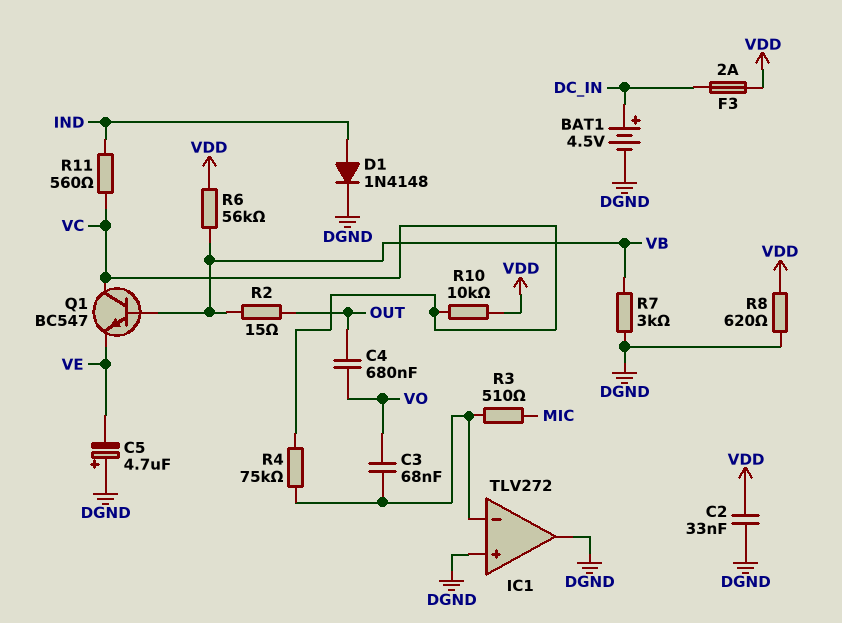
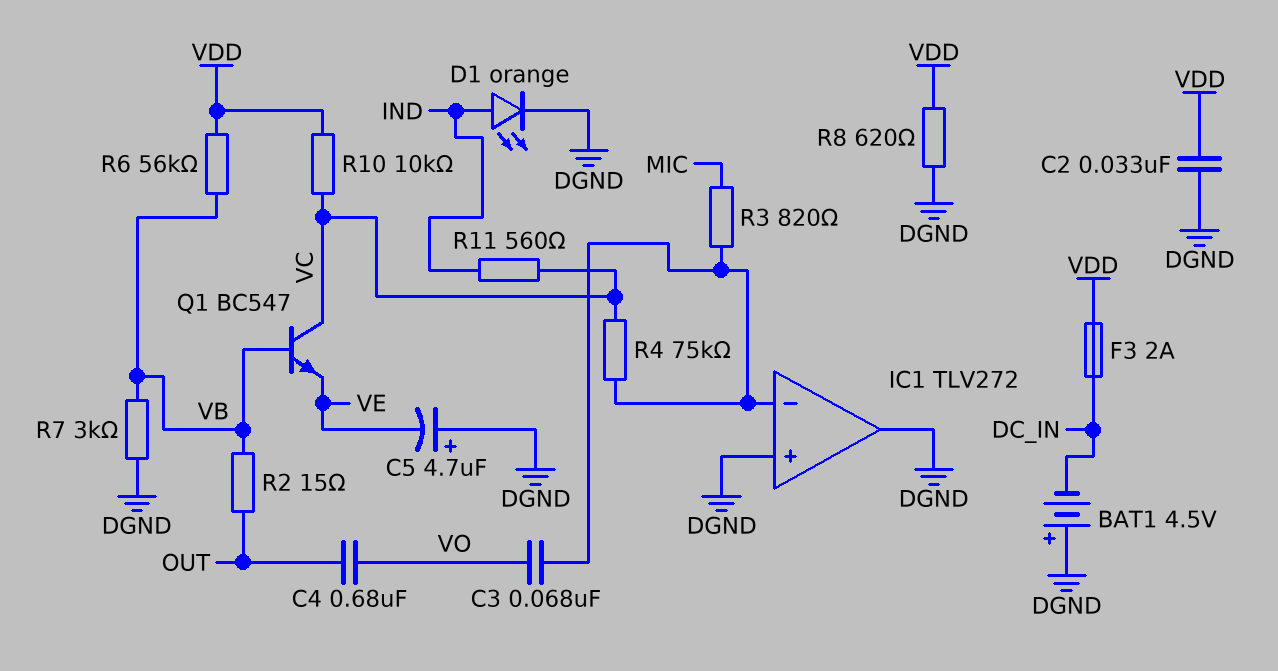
BAT1: 4.5V (plus DC_IN, minus DGND) -> 4.5V (plus DGND, minus DC_IN)
D1: diode 1N4148 (A IND, K DGND) -> LED orange (A IND, K DGND)
R3: 510 (IC1/in-, MIC) -> 820 (IC1/in-, MIC)

